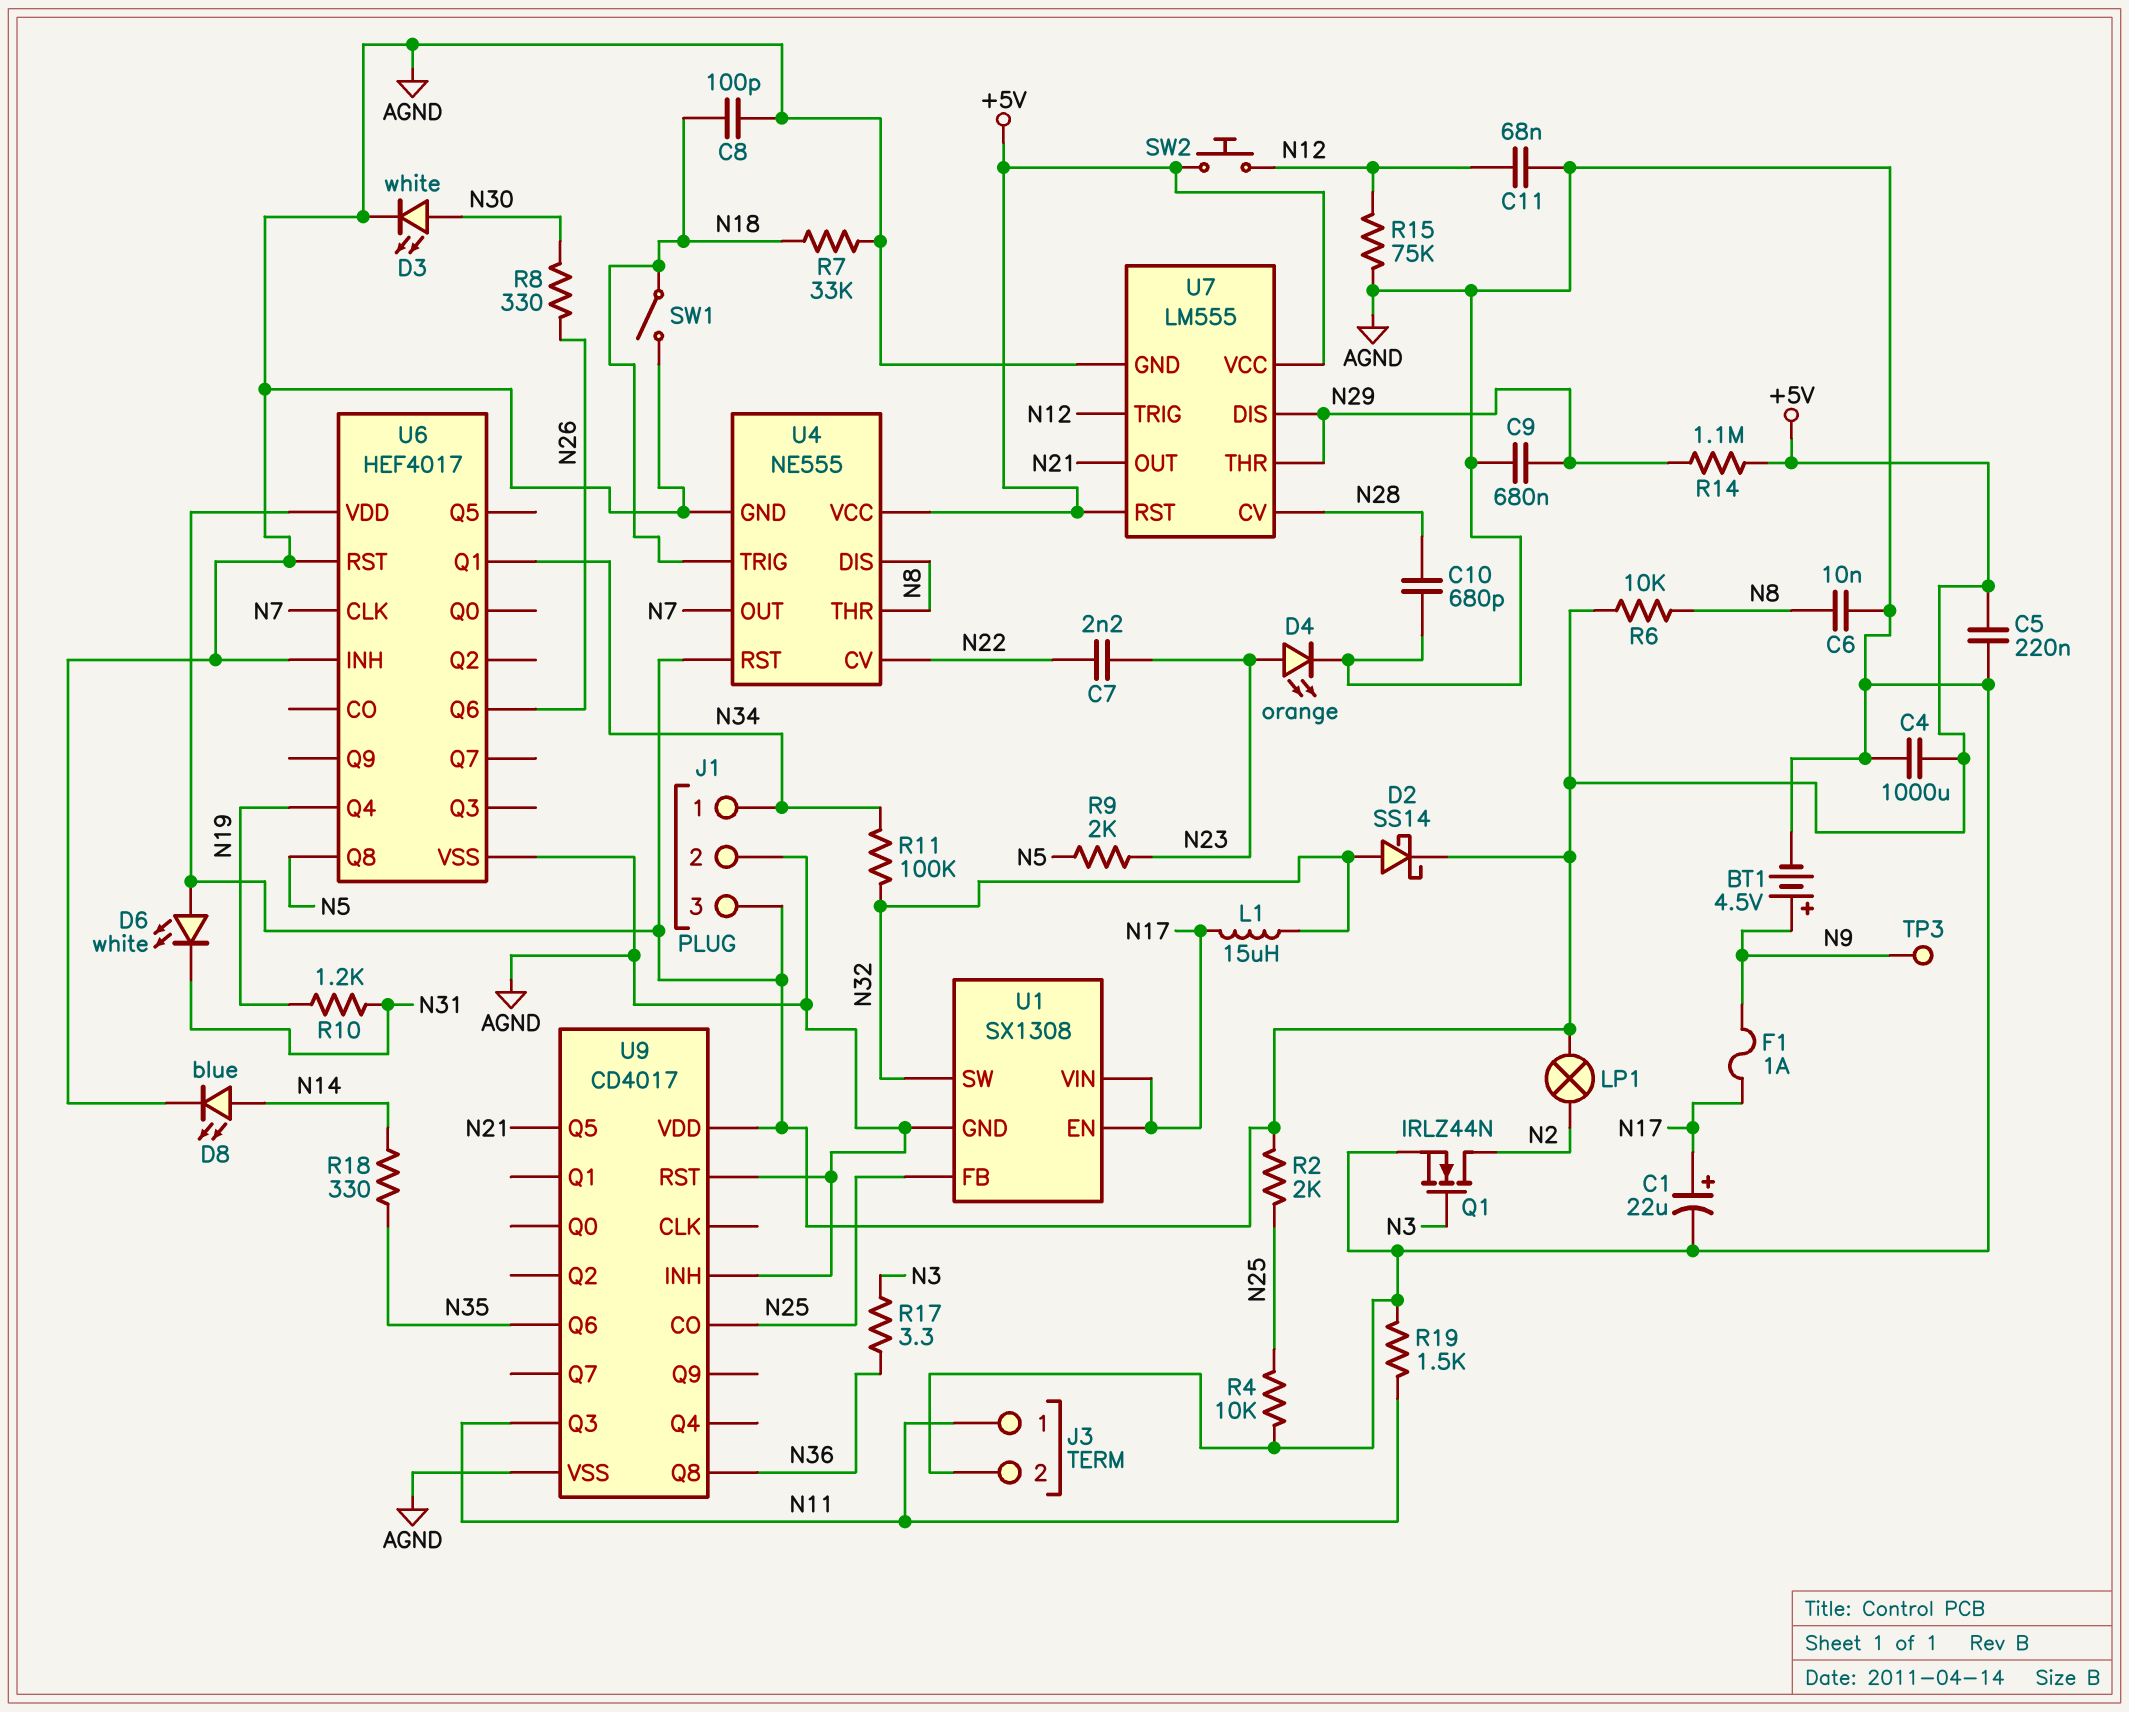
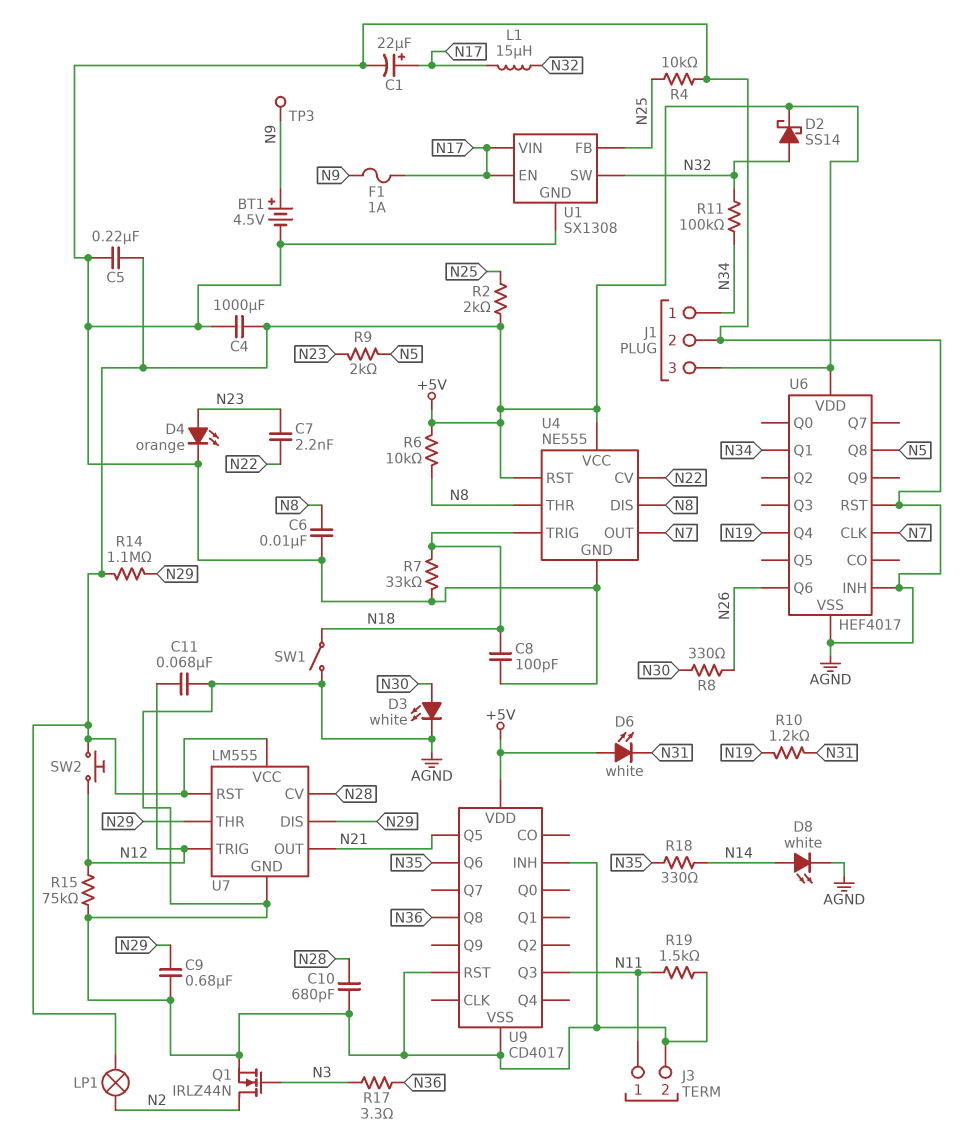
D8: LED blue (A N14, K AGND) -> LED white (A N14, K AGND)
U9 pin CO: N25 -> none

